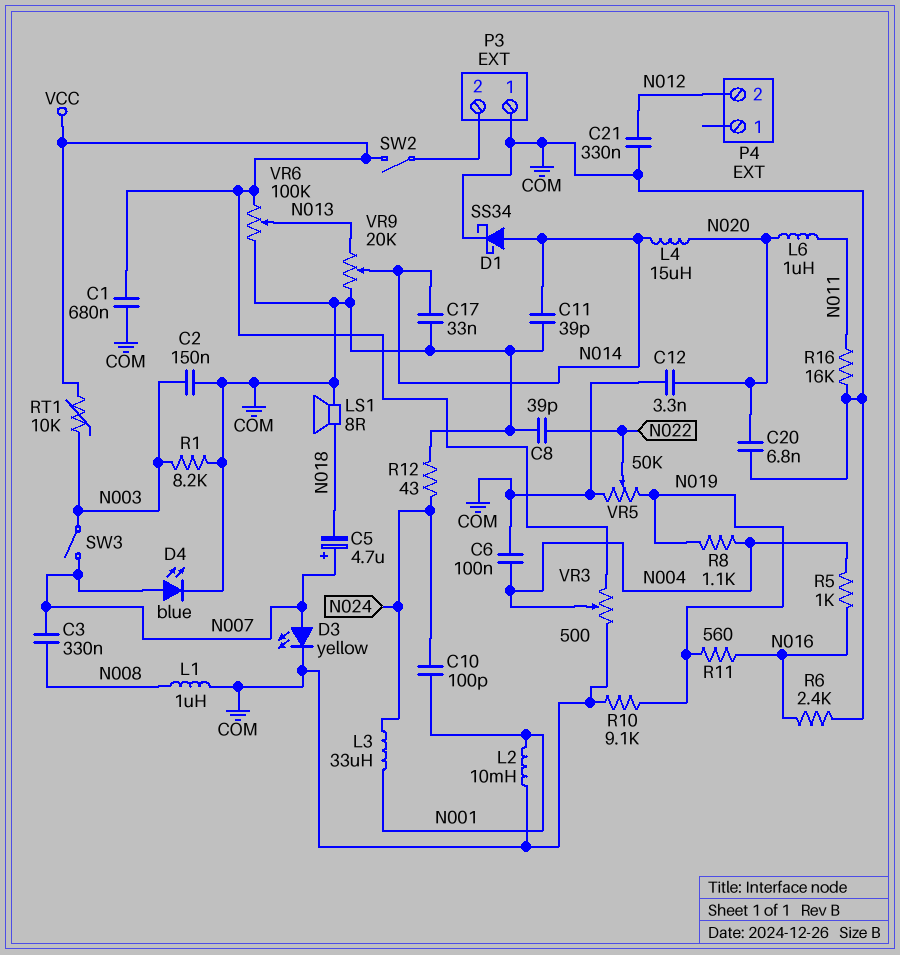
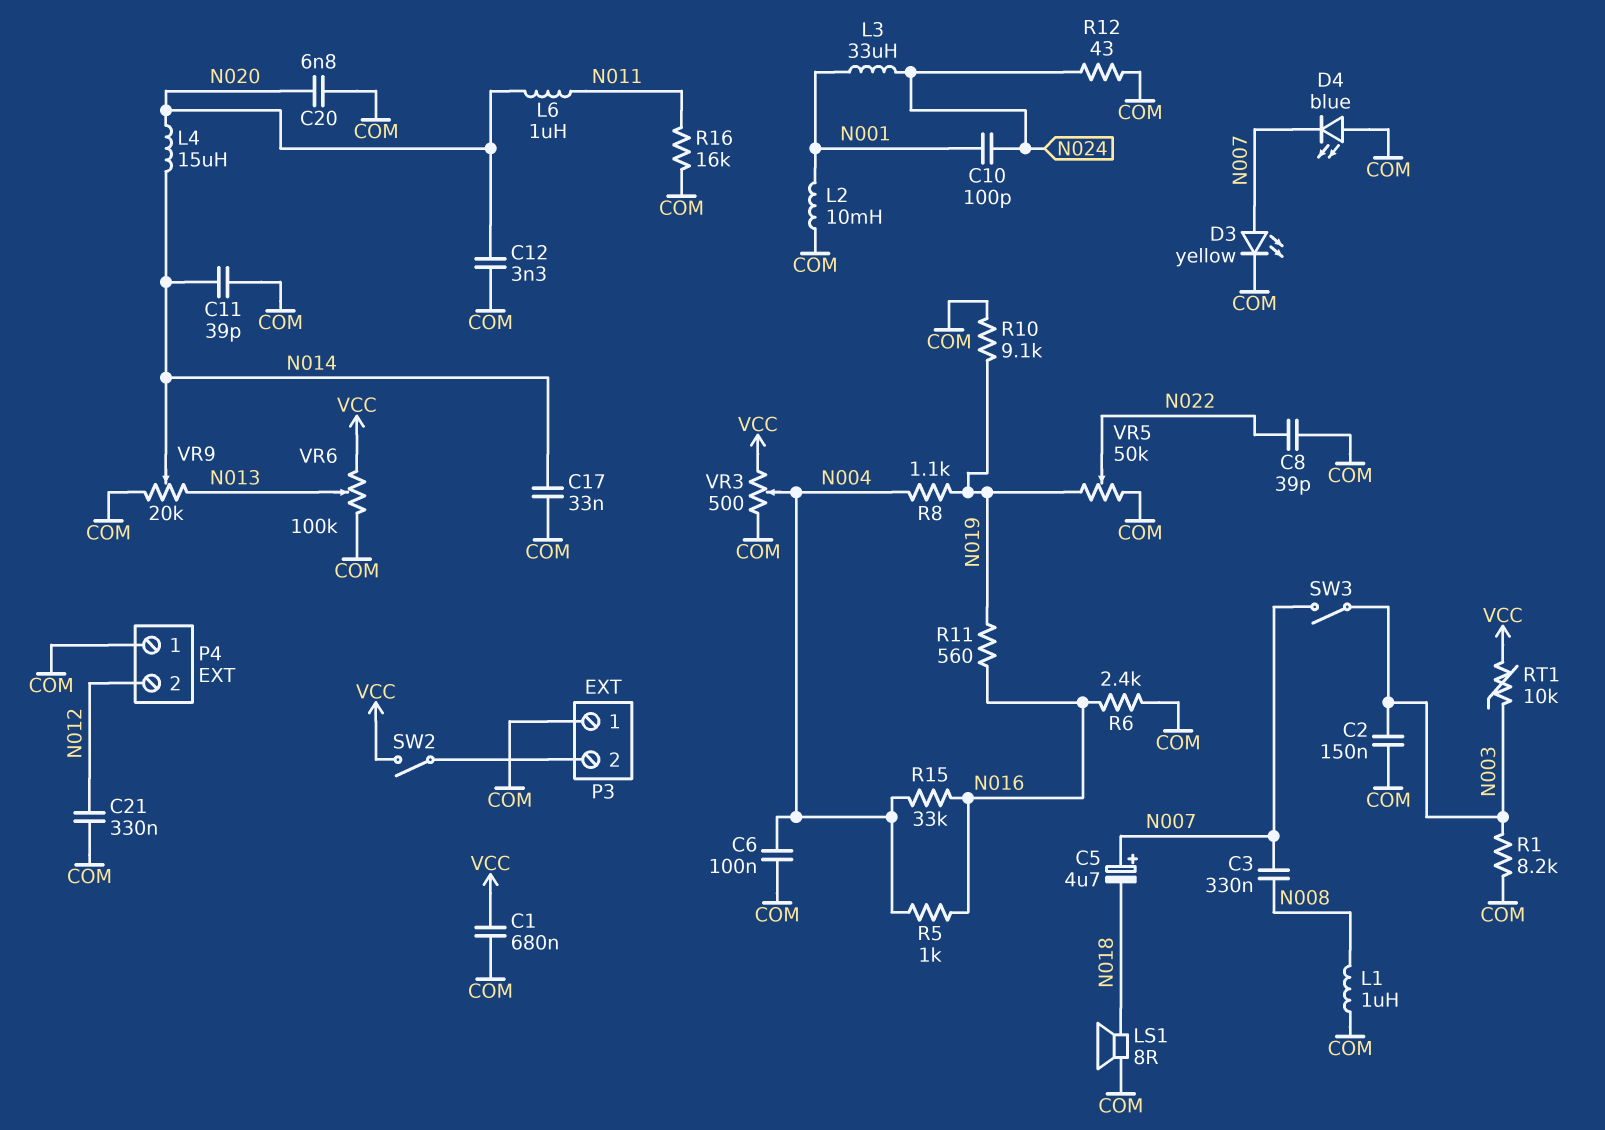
D1: schottky SS34 (A N014, K COM) -> none
D4: LED blue (A N007, K COM) -> LED blue (A COM, K N007)
P4 pin 1: none -> COM
R15: none -> 33k (N004, N016)

